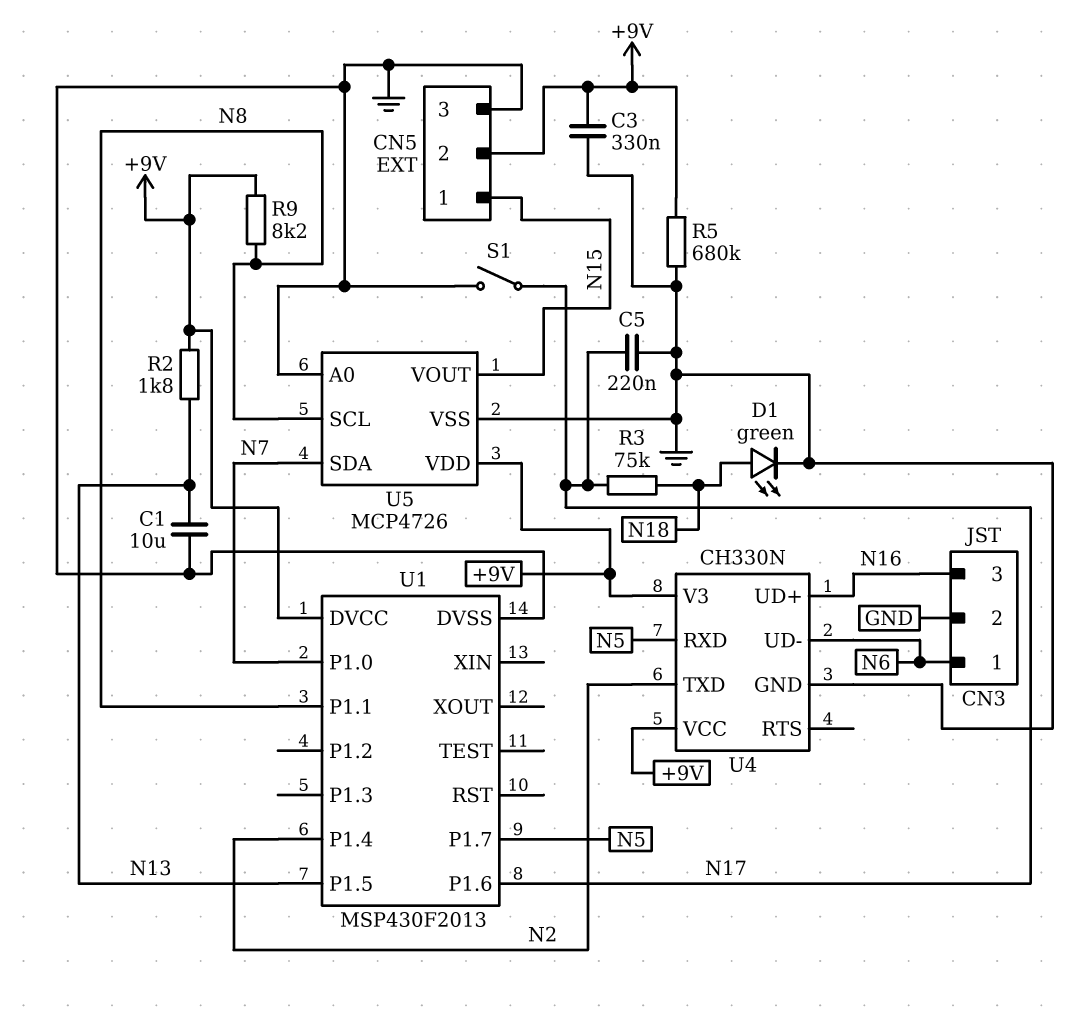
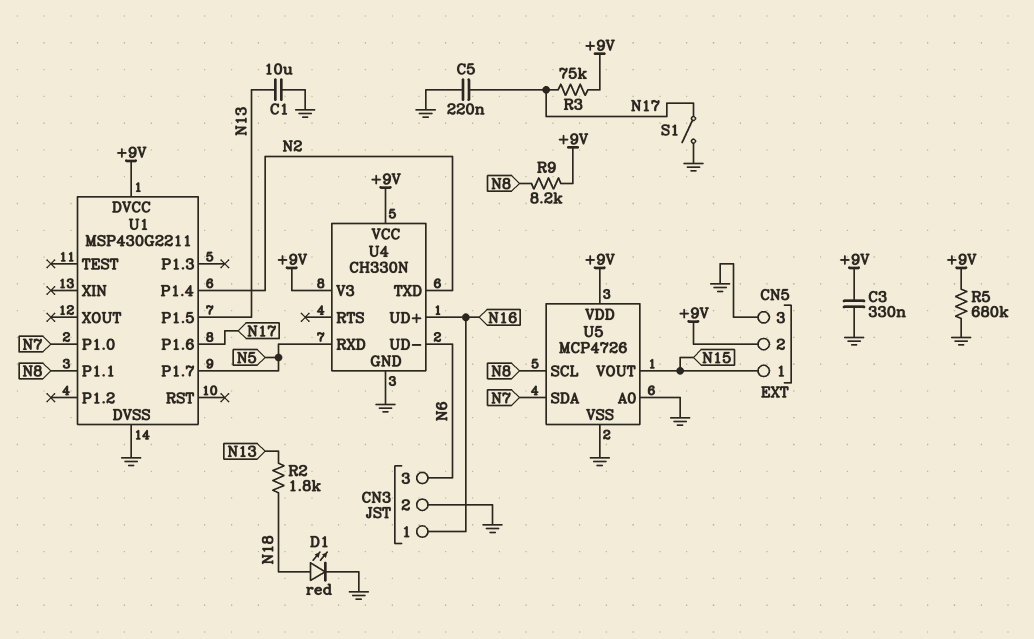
CN3 pin 1: N6 -> N16
CN3 pin 3: N16 -> N6
D1: LED green (A N18, K GND) -> LED red (A N18, K GND)
R2: 1.8k (+9V, N13) -> 1.8k (N13, N18)
R3: 75k (N17, N18) -> 75k (+9V, N17)
U1: MSP430F2013 -> MSP430G2211

